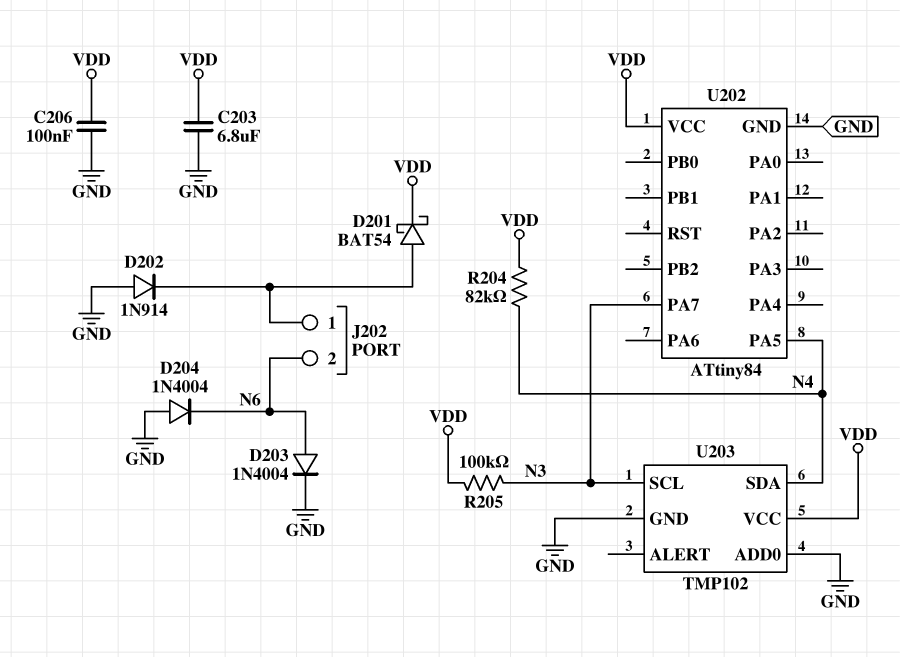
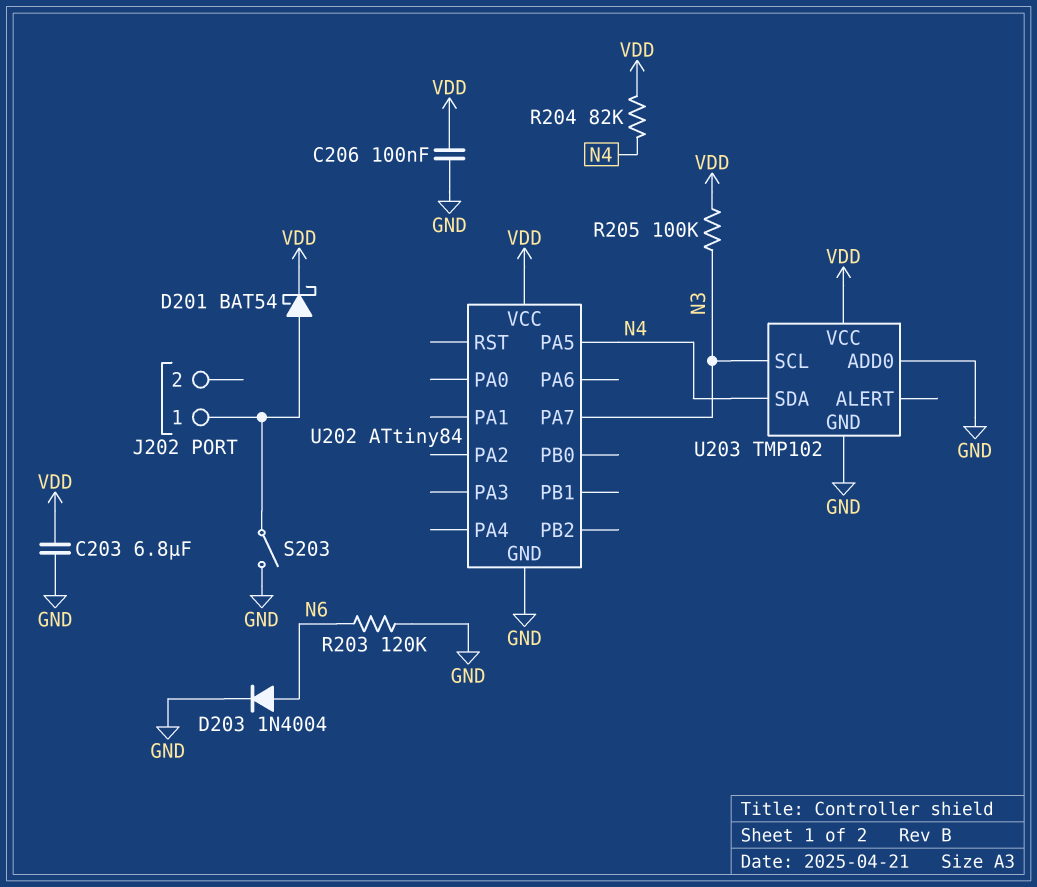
D202: diode 1N914 (A GND, K J202/1) -> none
D204: diode 1N4004 (A GND, K N6) -> none
J202 pin 2: N6 -> none
R203: none -> 120k (GND, N6)
S203: none -> switch (GND, J202/1)

